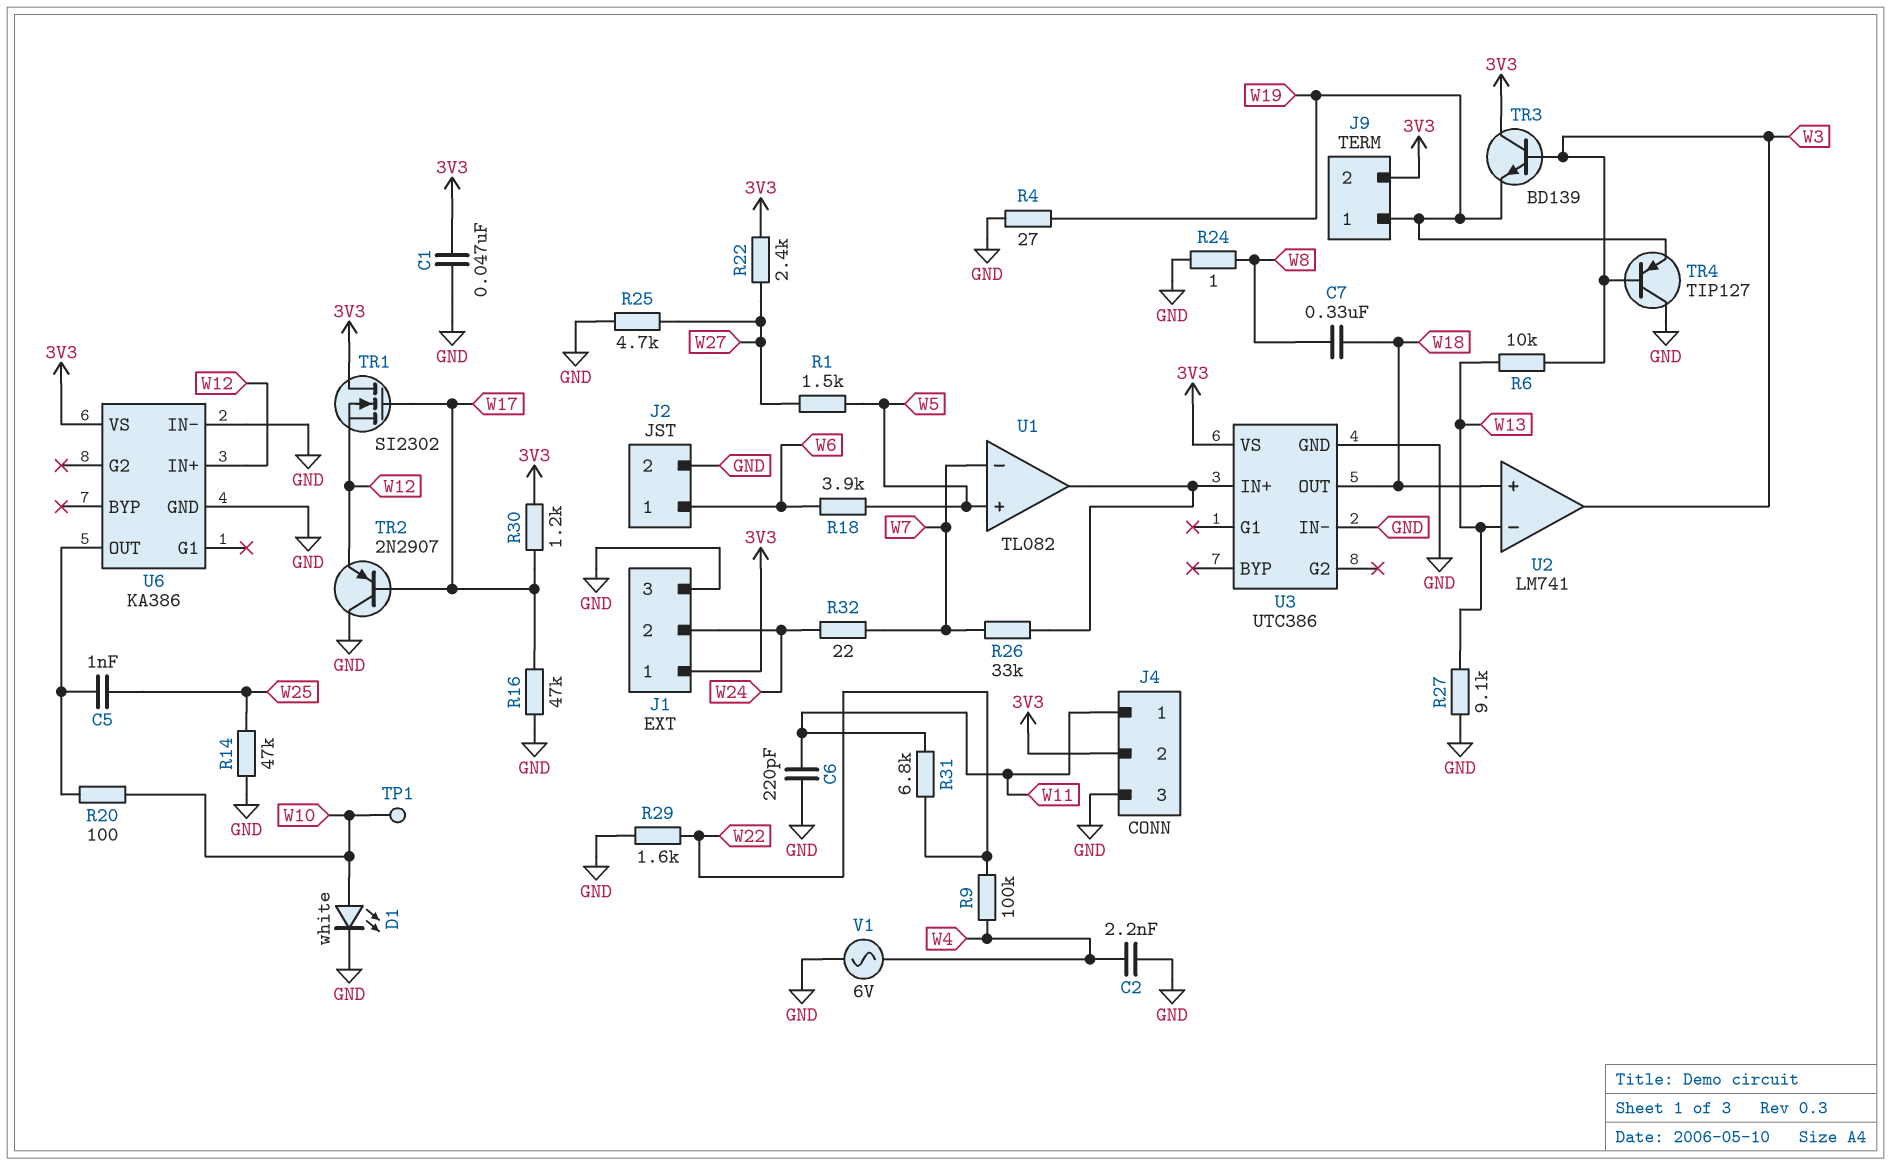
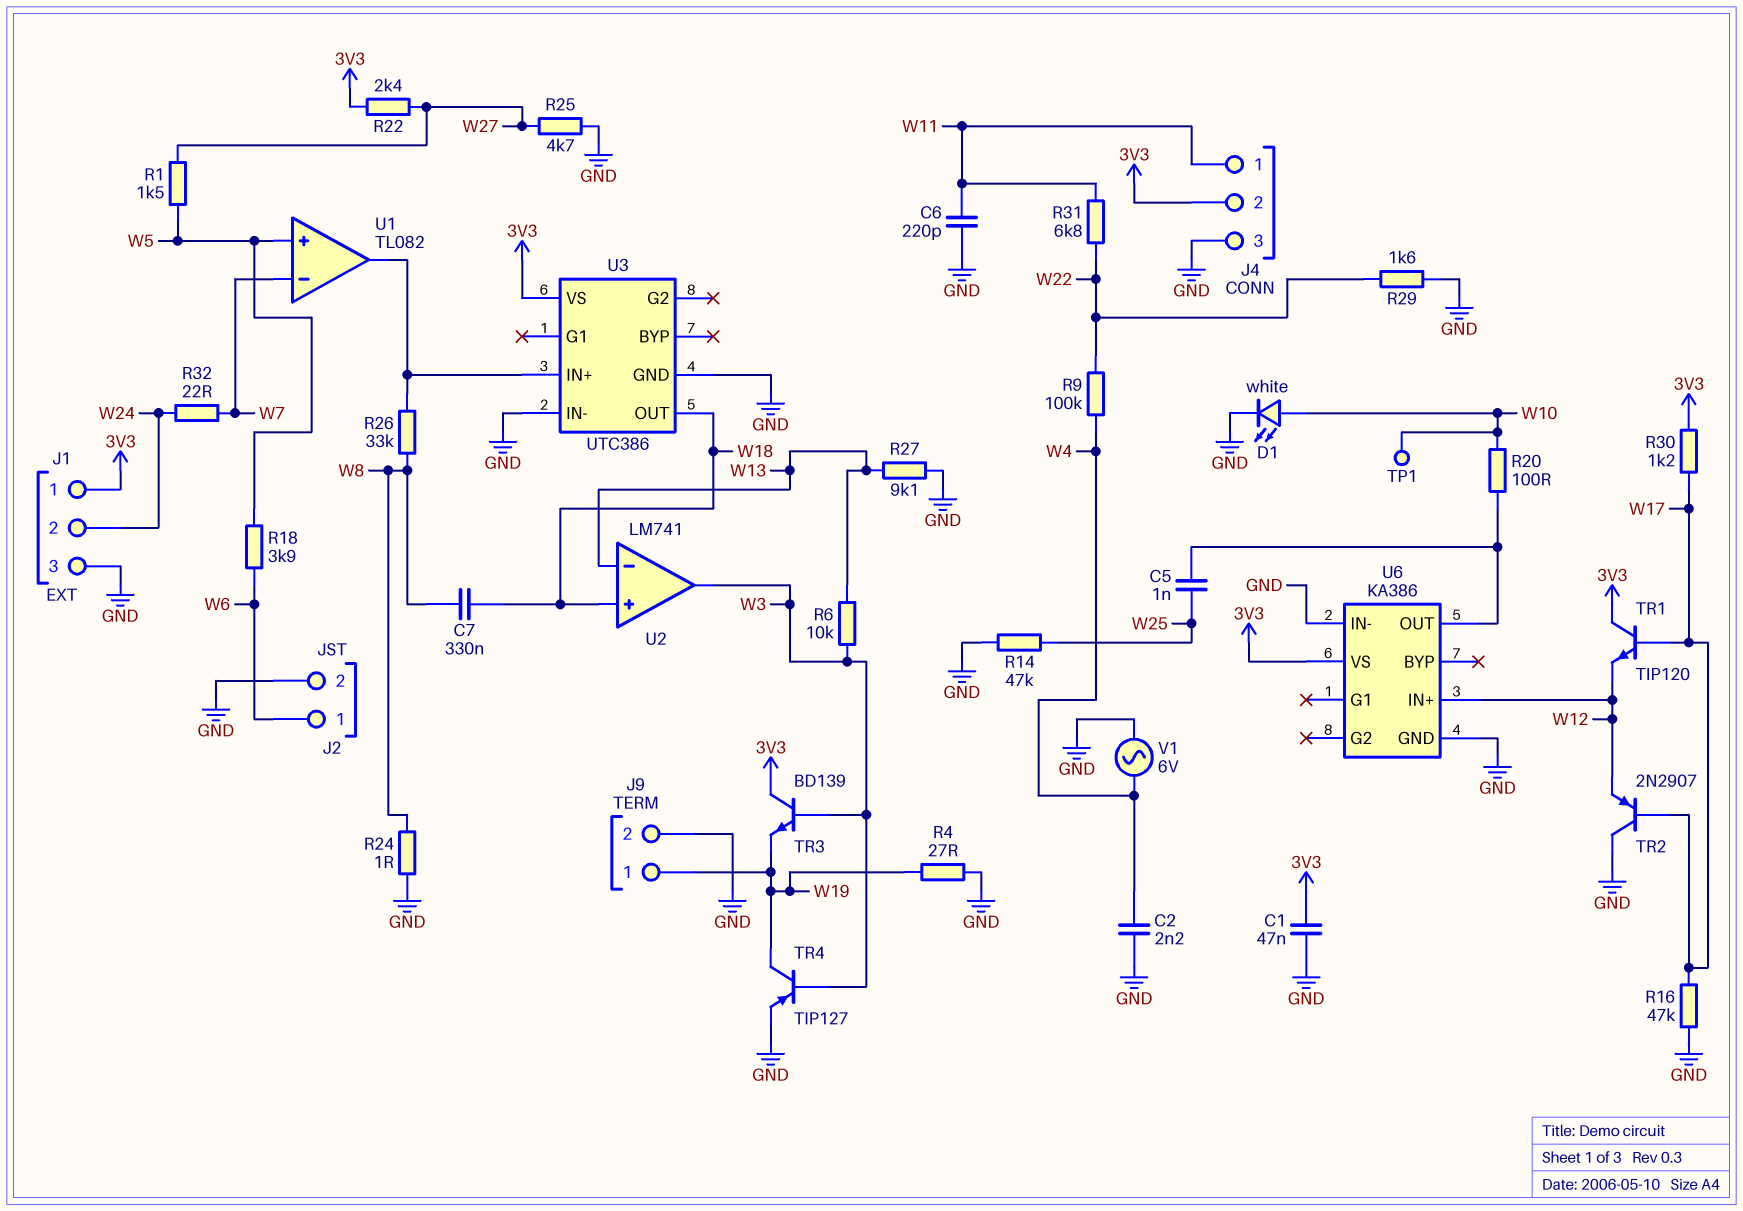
J9 pin 2: 3V3 -> GND
R26: 33k (U1/out, W7) -> 33k (U1/out, W8)
TR1: NMOS SI2302 (G W17, D 3V3, S W12) -> NPN TIP120 (B W17, C 3V3, E W12)
TR4: PNP TIP127 (B W3, C GND, E W19) -> PNP TIP127 (B W3, C W19, E GND)

